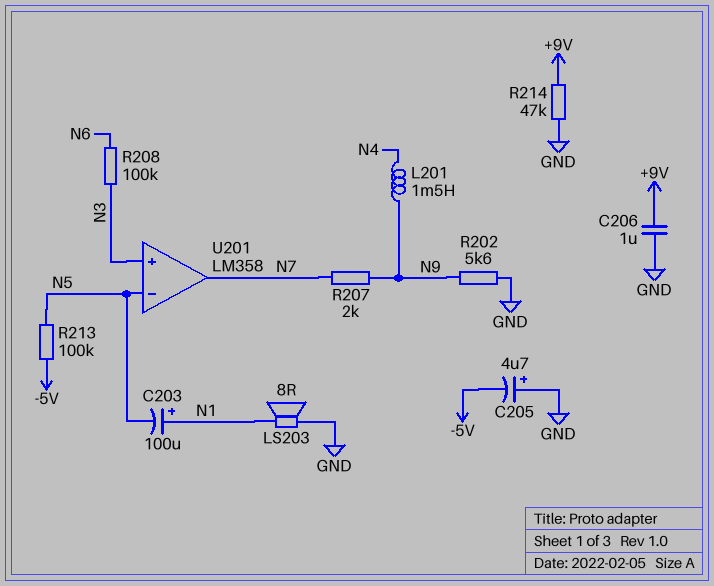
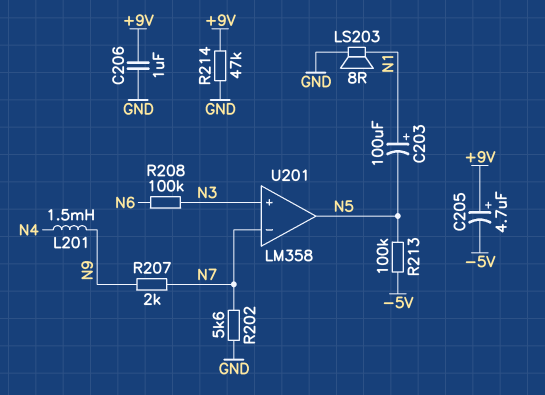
C205: 4.7uF (plus GND, minus -5V) -> 4.7uF (plus +9V, minus -5V)
R202: 5.6k (GND, N9) -> 5.6k (GND, N7)
U201 pin in-: N5 -> N7
U201 pin out: N7 -> N5

